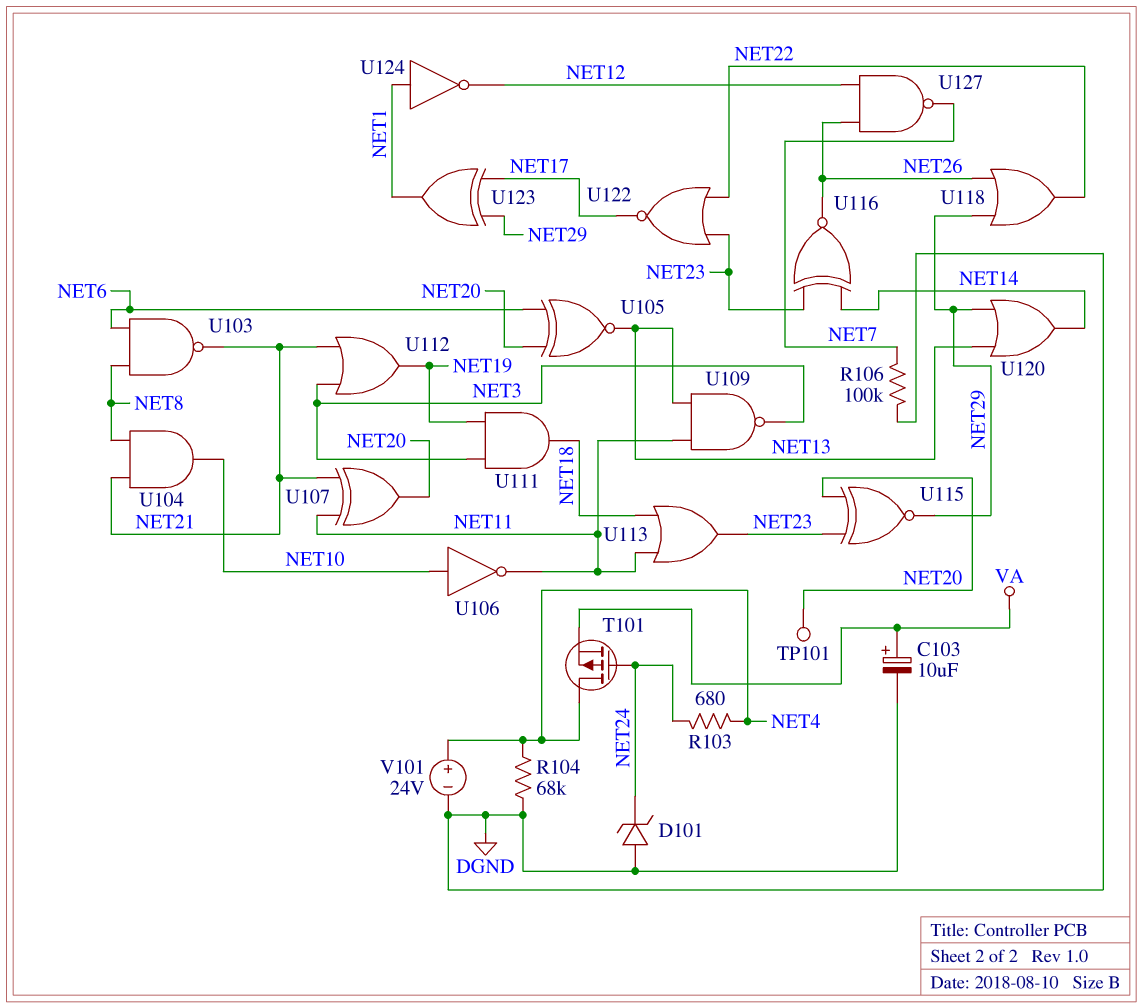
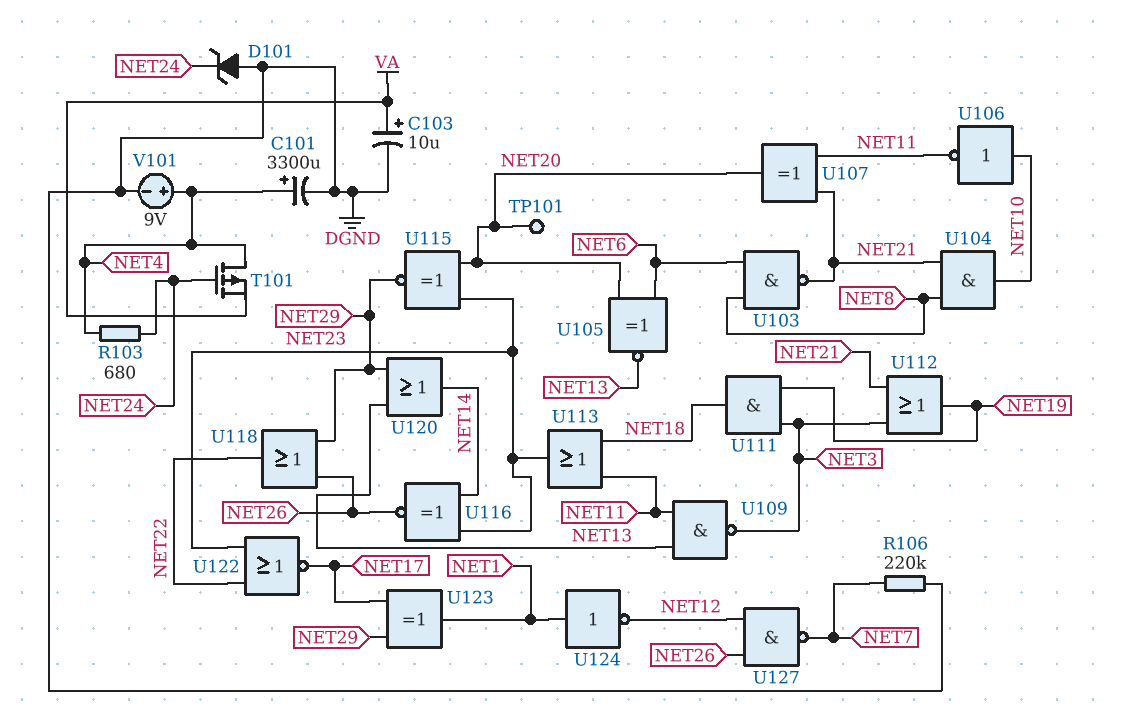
C101: none -> 3300uF (plus NET4, minus DGND)
R104: 68k (DGND, NET4) -> none
R106: 100k (DGND, NET7) -> 220k (DGND, NET7)
V101: 24V (plus NET4, minus DGND) -> 9V (plus NET4, minus DGND)

